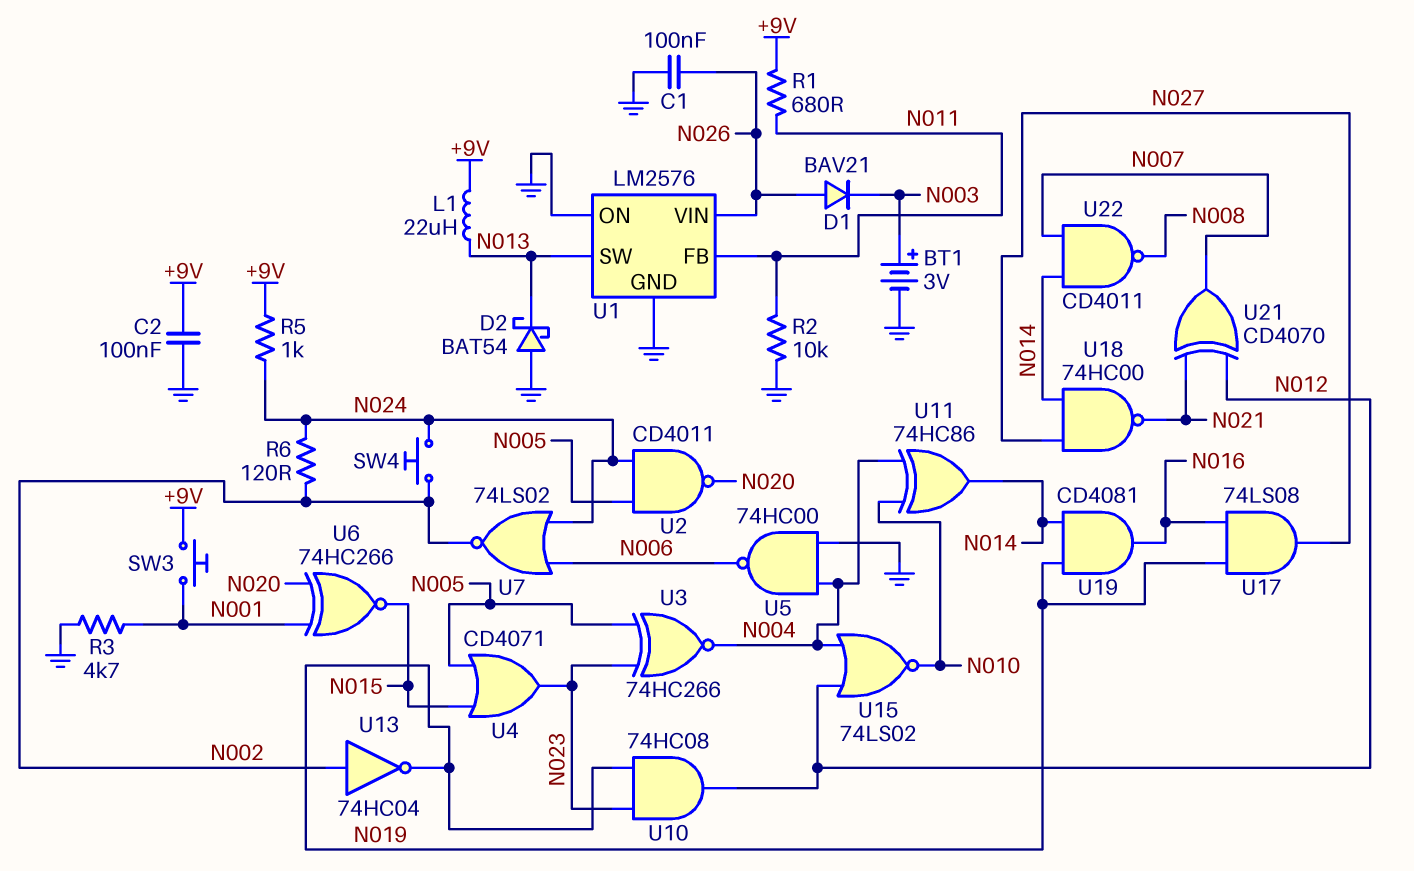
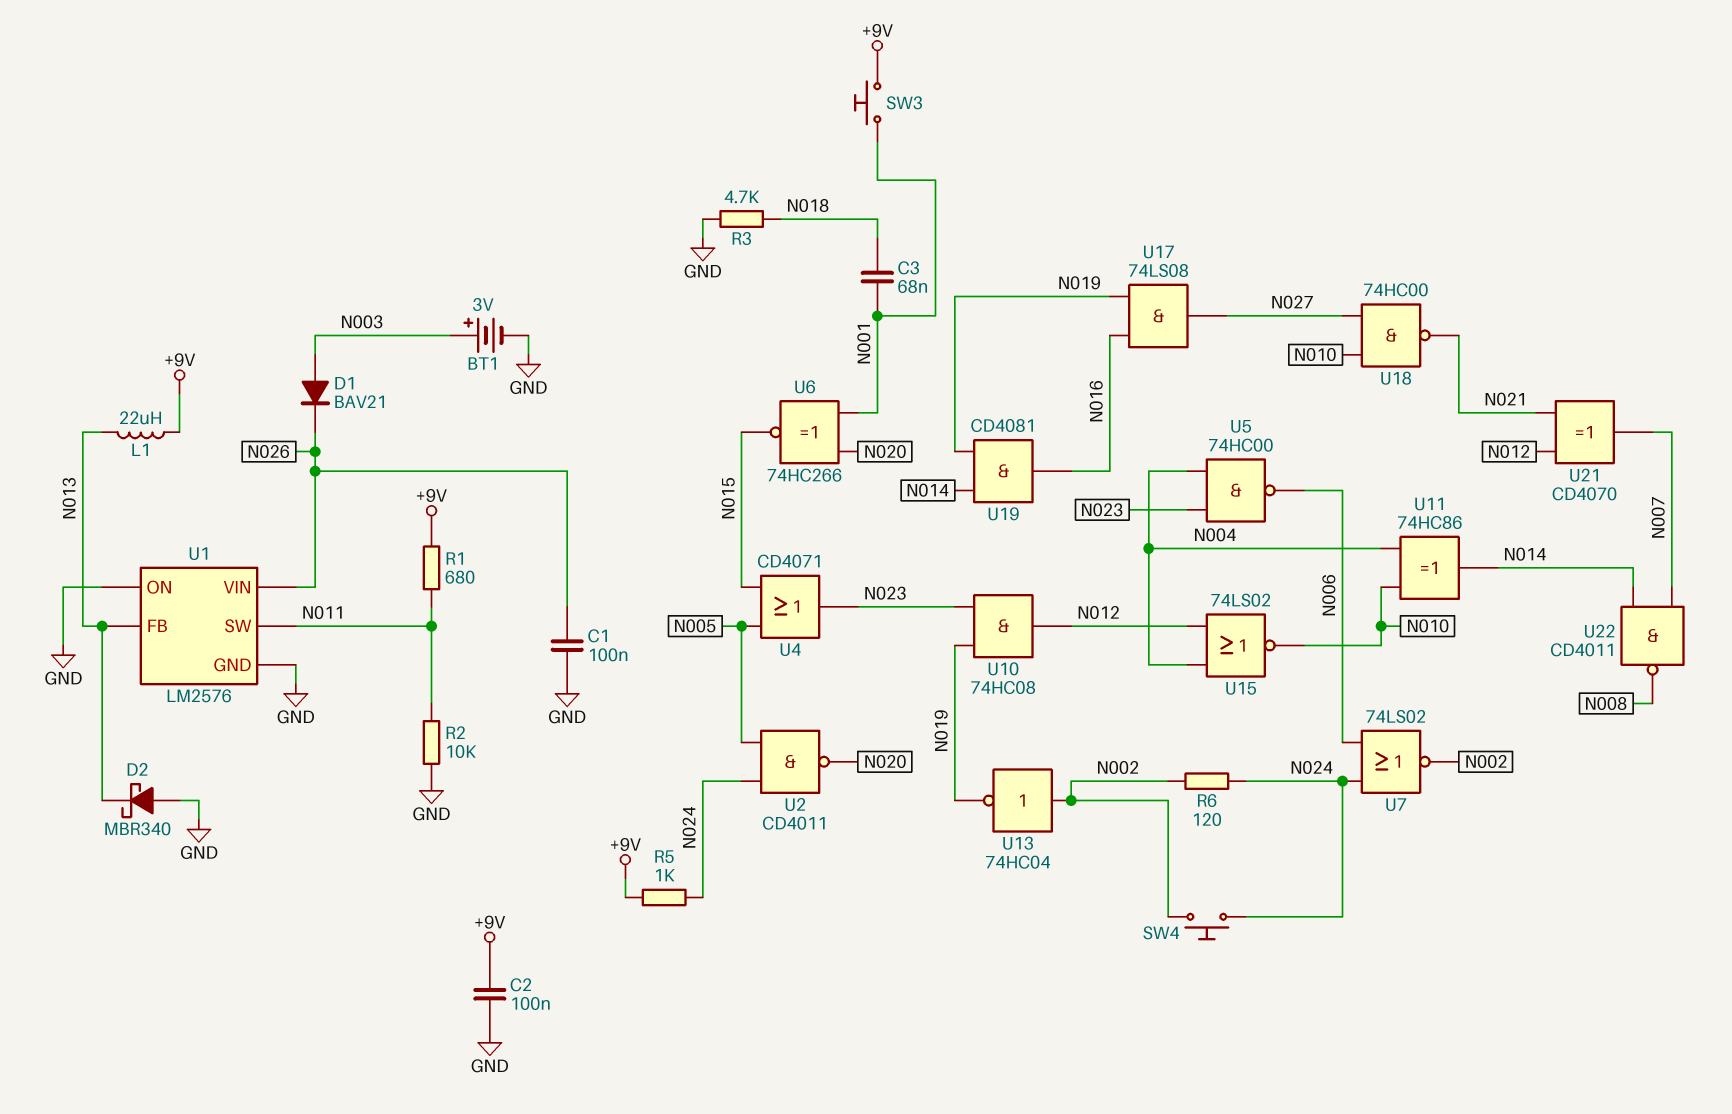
C3: none -> 68nF (N001, N018)
D1: diode BAV21 (A N026, K N003) -> diode BAV21 (A N003, K N026)
D2: schottky BAT54 (A GND, K N013) -> schottky MBR340 (A GND, K N013)
R3: 4.7k (GND, N001) -> 4.7k (GND, N018)
U1 pin FB: N011 -> N013
U1 pin SW: N013 -> N011
U3: XNOR 74HC266 (in N005, in N023, out N004) -> none
U5: NAND 74HC00 (in GND, in N004, out N006) -> NAND 74HC00 (in N004, in N023, out N006)
U18: NAND 74HC00 (in N014, in N027, out N021) -> NAND 74HC00 (in N010, in N027, out N021)

